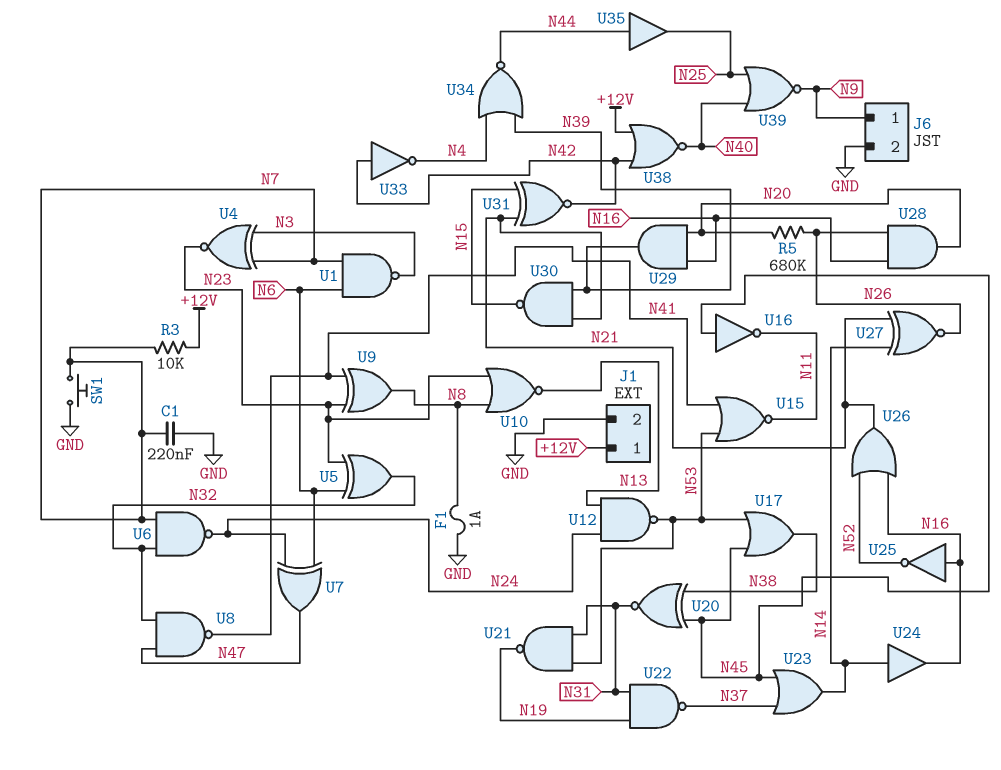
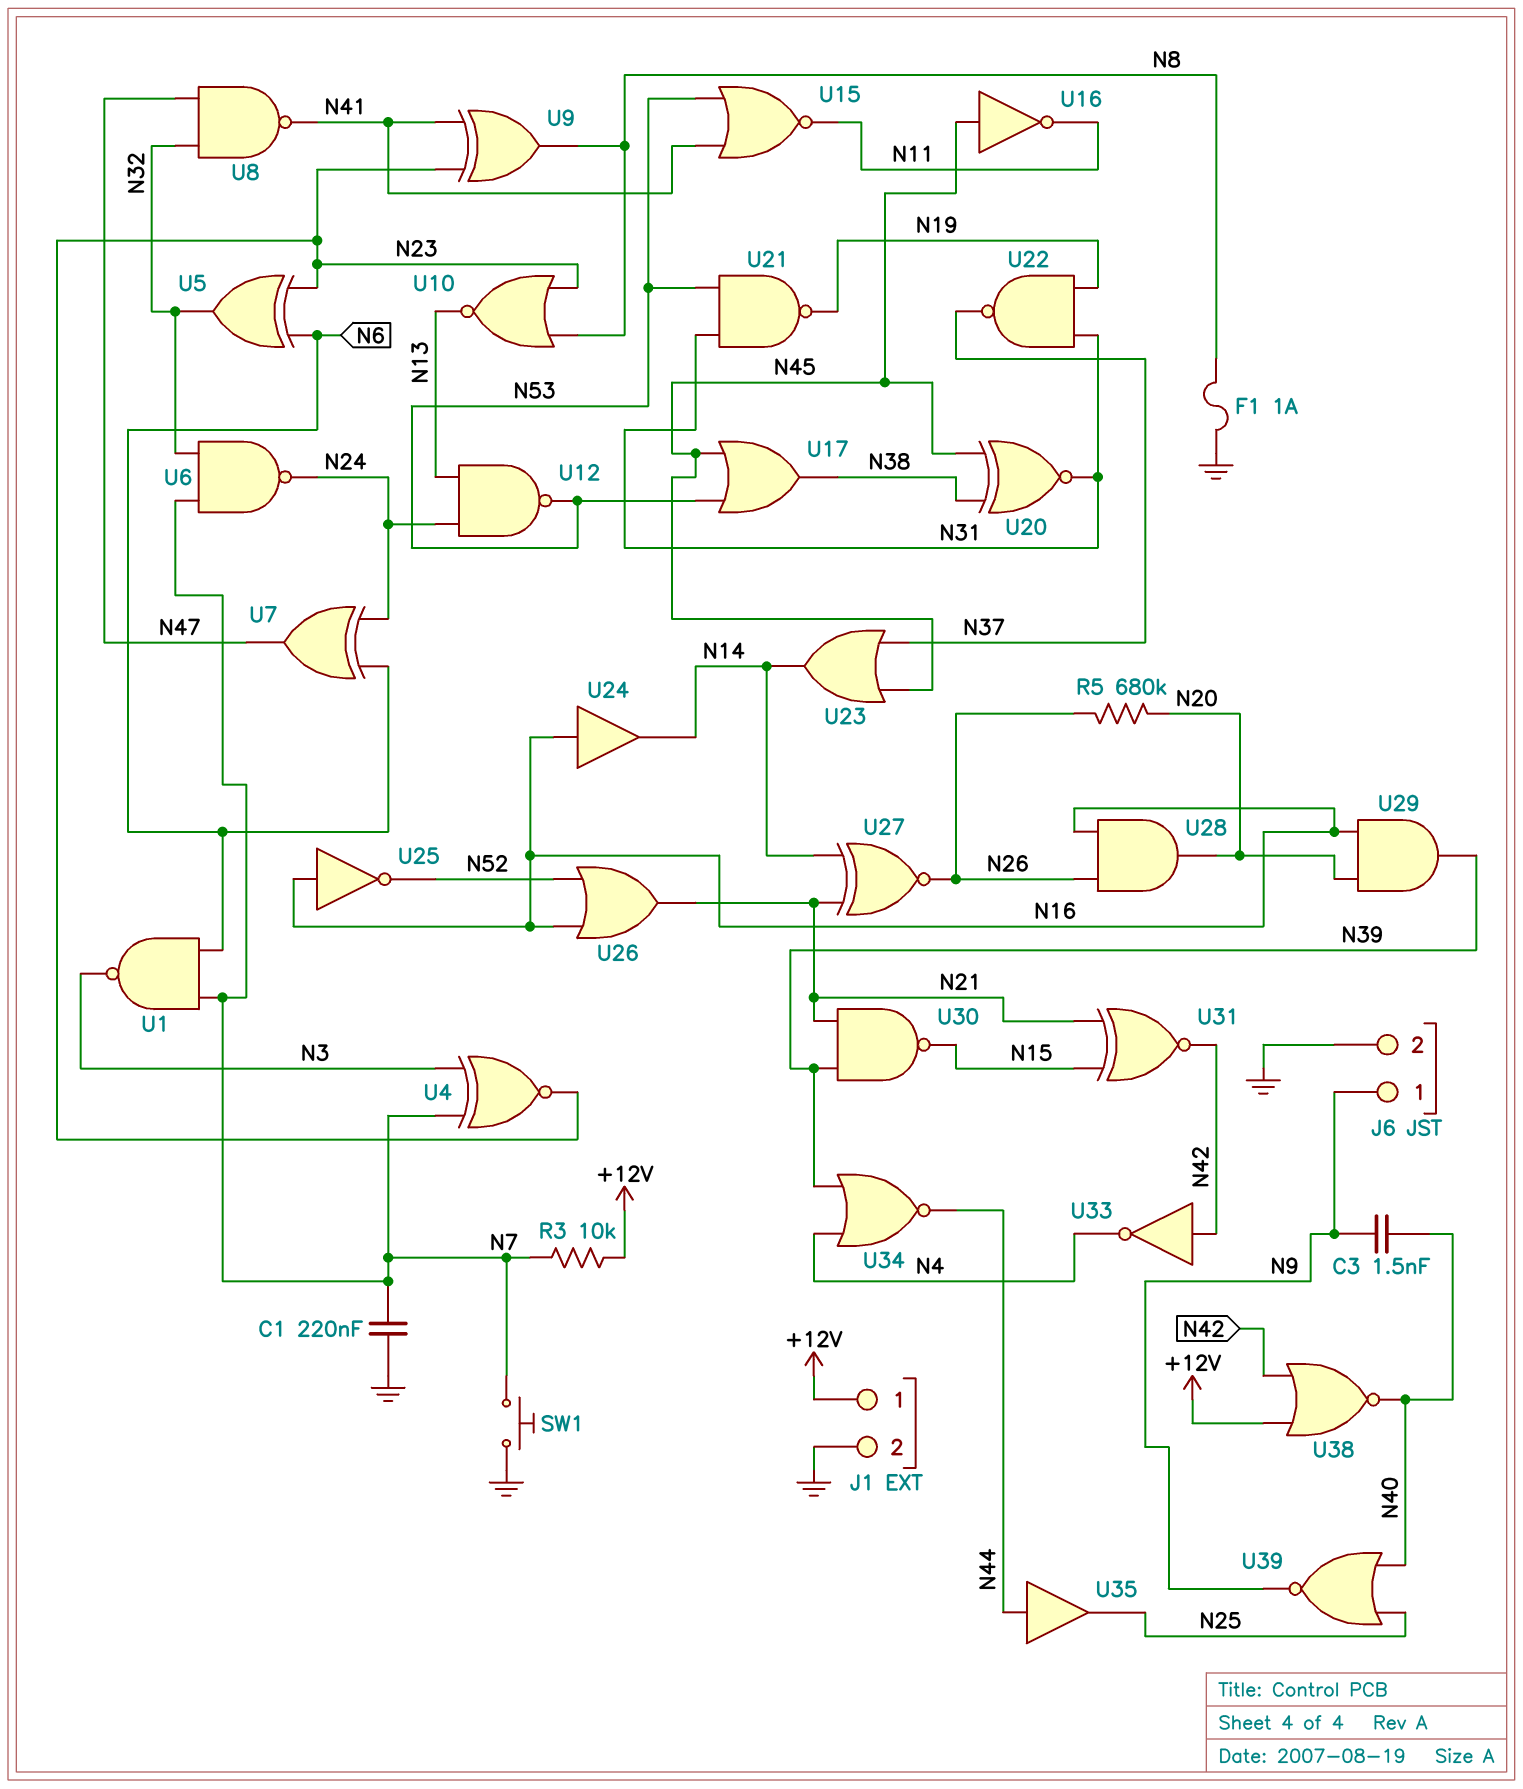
C3: none -> 1.5nF (N9, N40)
U24: buffer (in N14, out N16) -> buffer (in N16, out N14)

